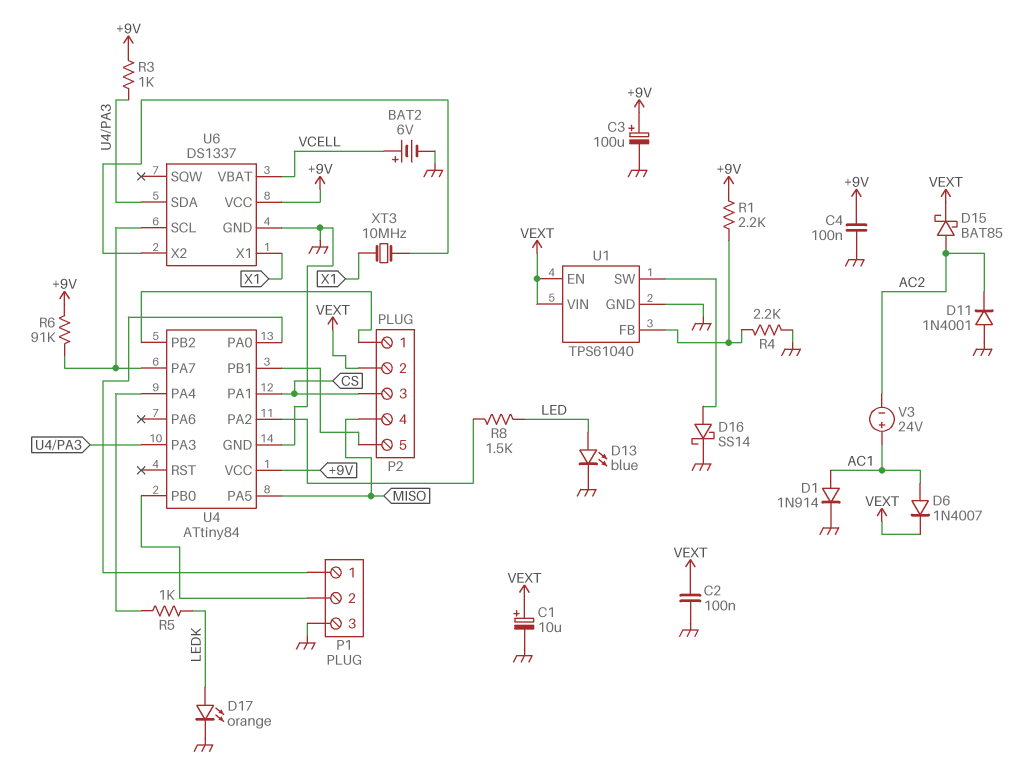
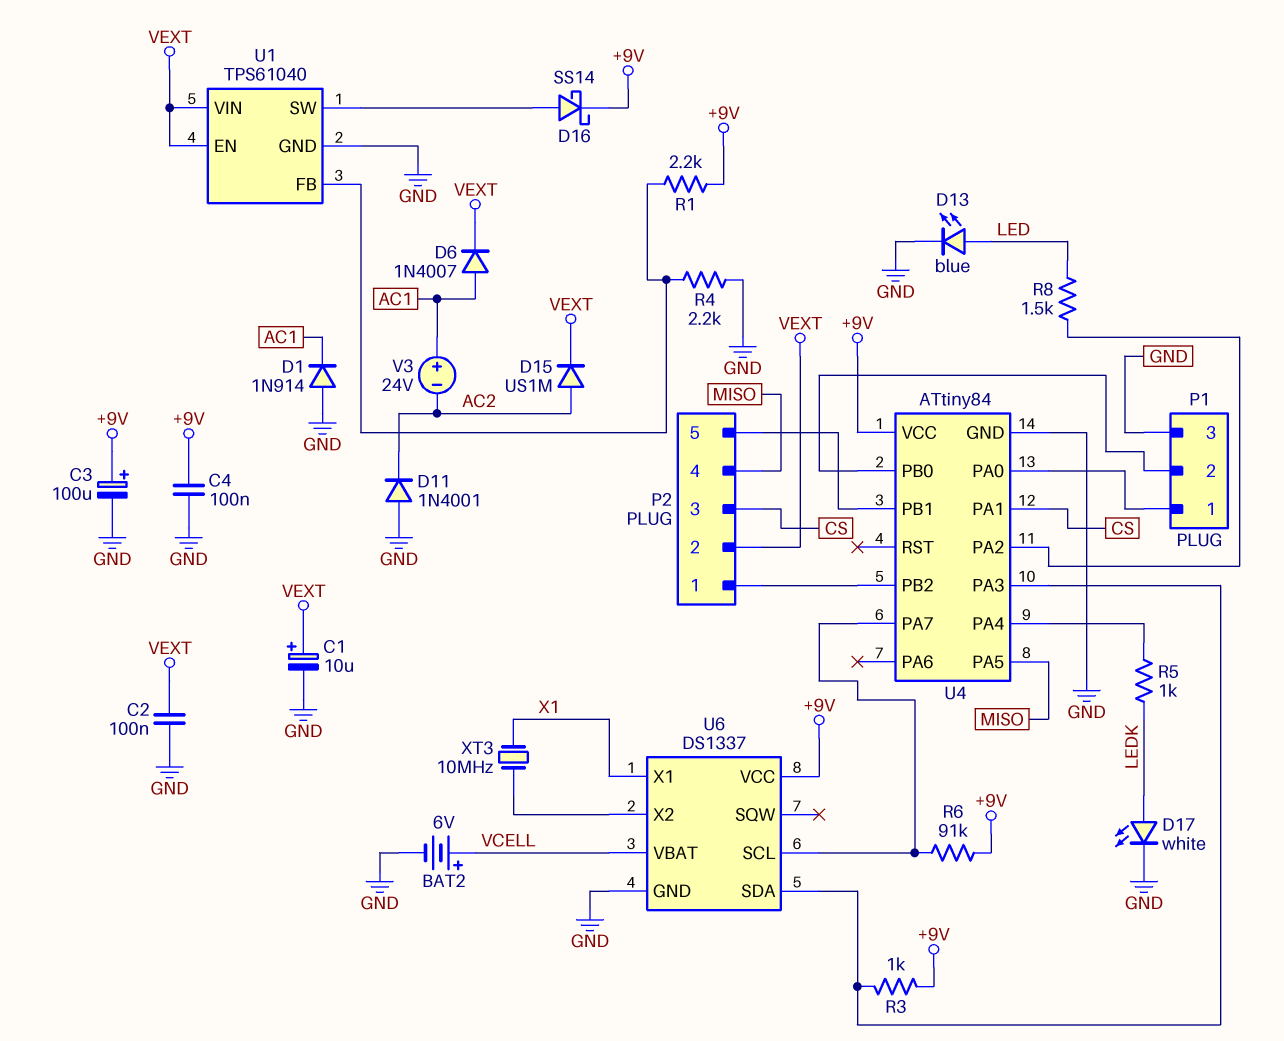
D1: diode 1N914 (A AC1, K GND) -> diode 1N914 (A GND, K AC1)
D15: schottky BAT85 (A AC2, K VEXT) -> diode US1M (A AC2, K VEXT)
D16: schottky SS14 (A U1/SW, K GND) -> schottky SS14 (A U1/SW, K +9V)
D17: LED orange (A LEDK, K GND) -> LED white (A LEDK, K GND)

